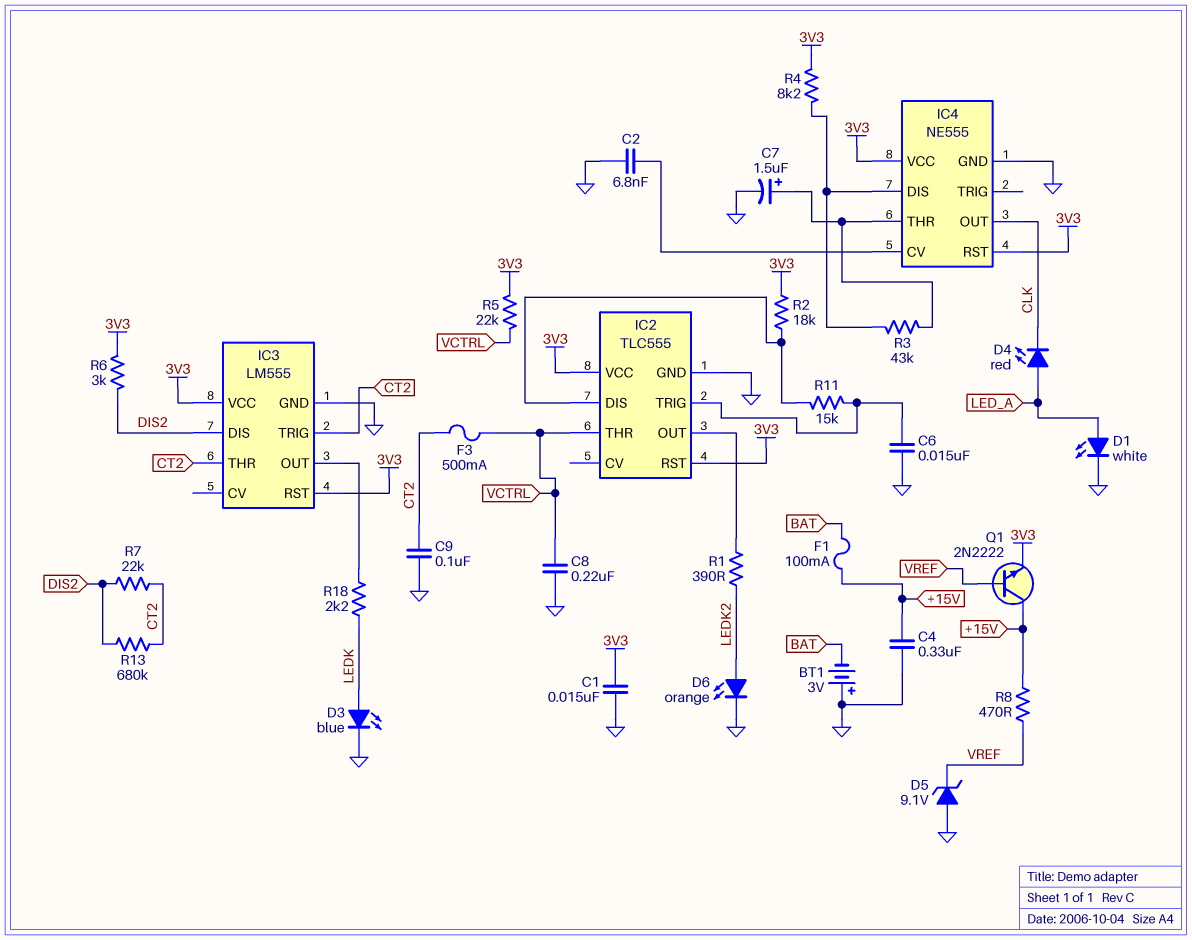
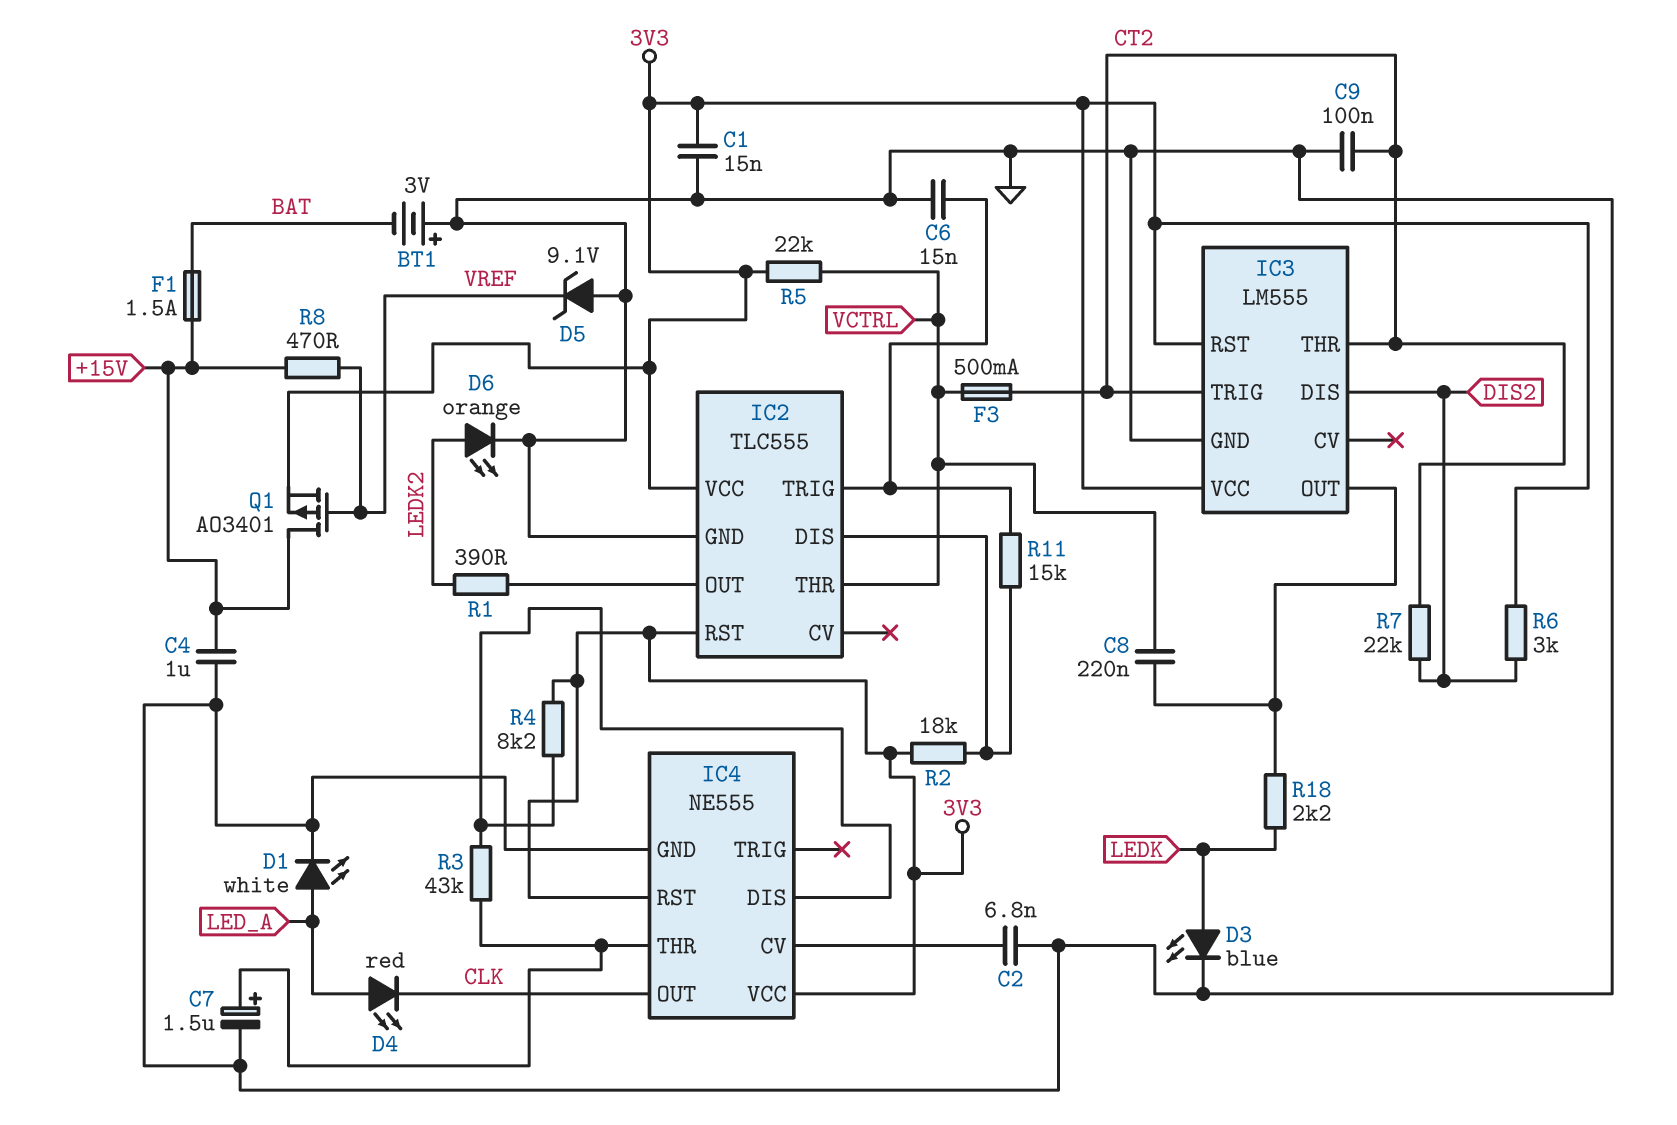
C4: 330nF (+15V, GND) -> 1uF (+15V, GND)
C8: 220nF (GND, VCTRL) -> 220nF (IC3/OUT, VCTRL)
F1: 100mA (+15V, BAT) -> 1.5A (+15V, BAT)
Q1: NPN 2N2222 (B VREF, C +15V, E 3V3) -> PMOS AO3401 (G VREF, D +15V, S 3V3)
R13: 680k (CT2, DIS2) -> none

